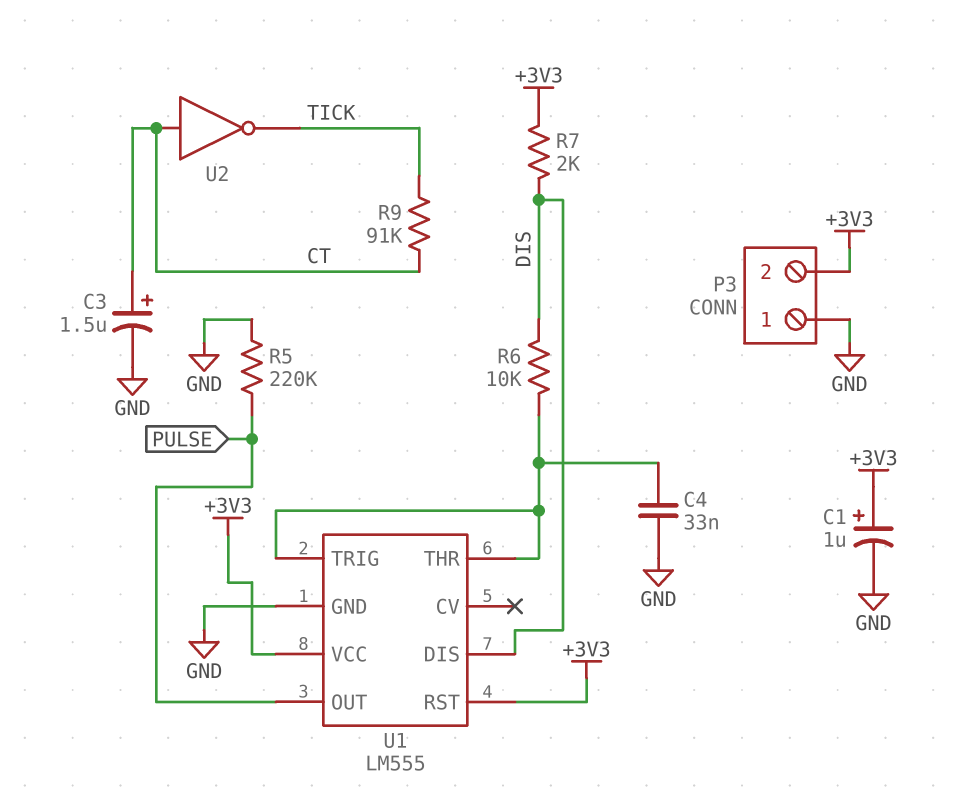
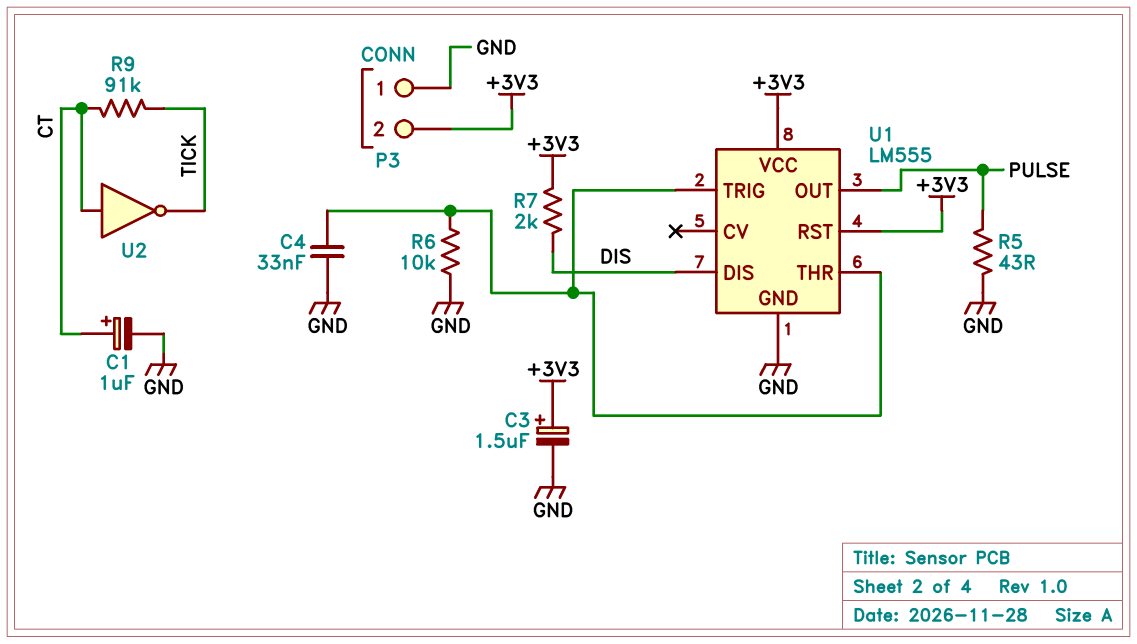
C1: 1uF (plus +3V3, minus GND) -> 1uF (plus CT, minus GND)
C3: 1.5uF (plus CT, minus GND) -> 1.5uF (plus +3V3, minus GND)
R5: 220k (GND, PULSE) -> 43 (GND, PULSE)
R6: 10k (DIS, U1/THR) -> 10k (GND, U1/THR)

